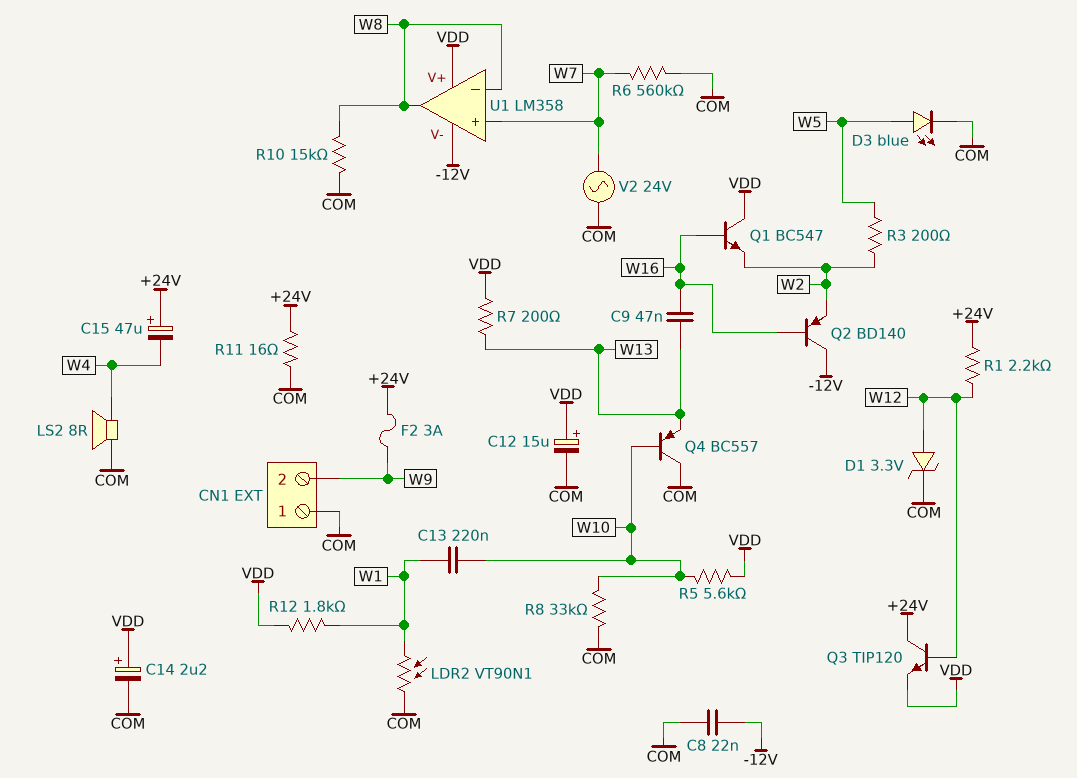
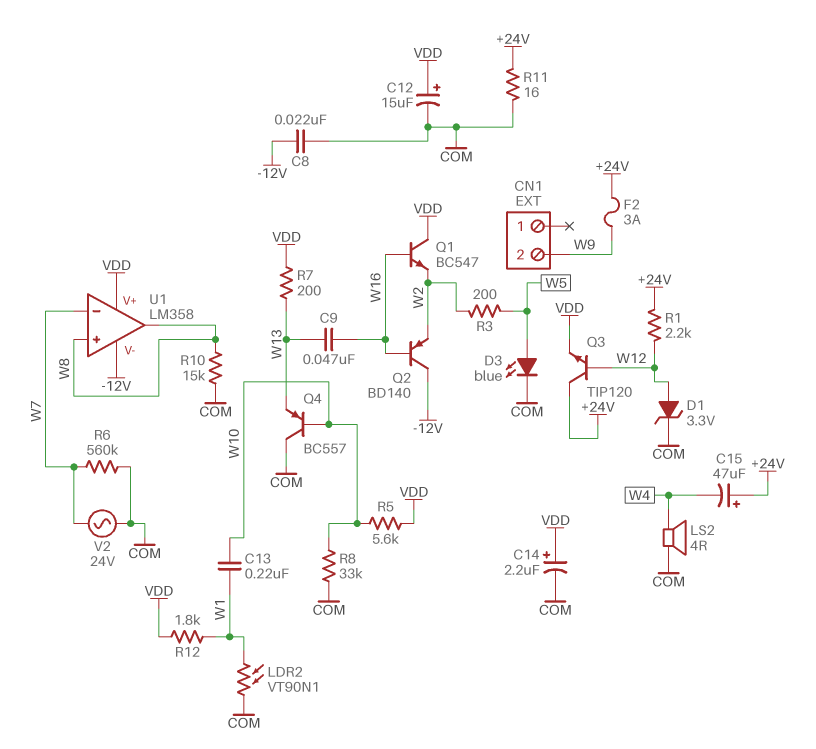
CN1 pin 1: COM -> none
LS2: speaker 8R (COM, W4) -> speaker 4R (COM, W4)
U1 pin in+: W7 -> W8
U1 pin in-: W8 -> W7

